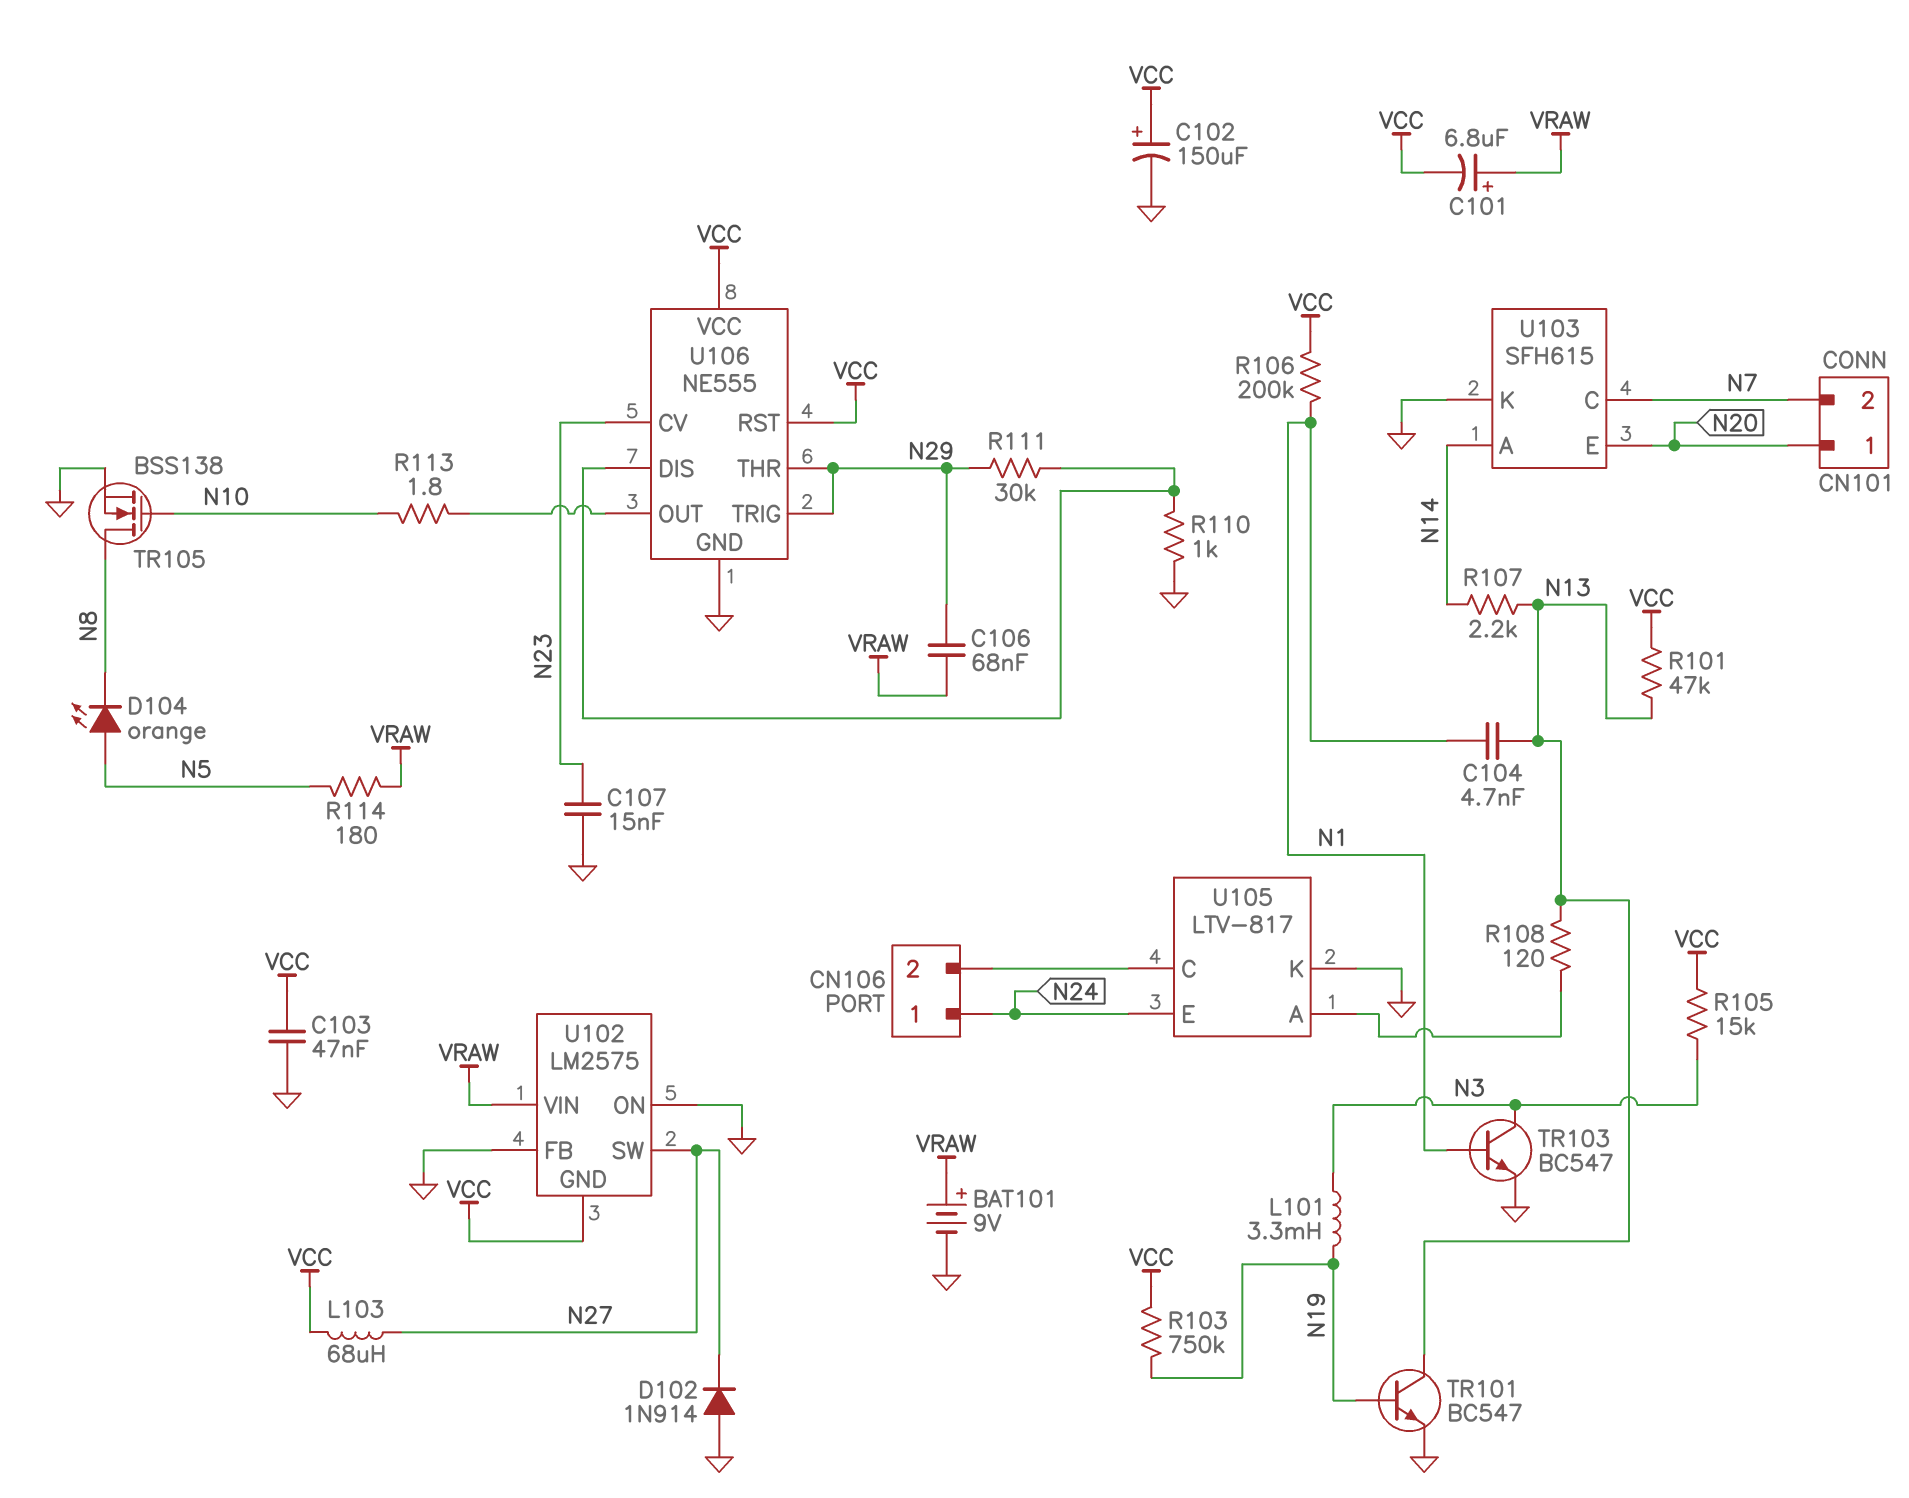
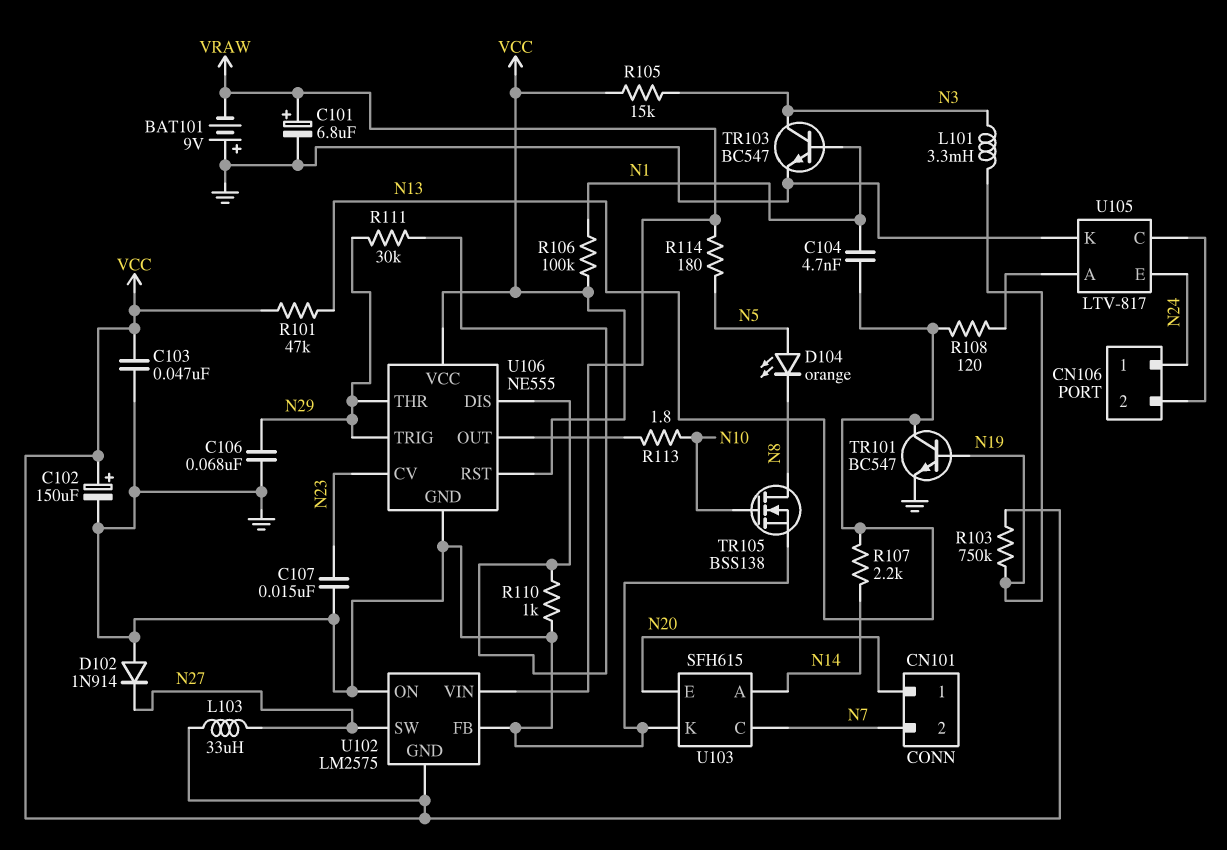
BAT101: 9V (plus VRAW, minus GND) -> 9V (plus GND, minus VRAW)
C101: 6.8uF (plus VRAW, minus VCC) -> 6.8uF (plus VRAW, minus GND)
C106: 68nF (N29, VRAW) -> 68nF (GND, N29)
L103: 68uH (N27, VCC) -> 33uH (N27, VCC)
R106: 200k (N1, VCC) -> 100k (N1, VCC)

